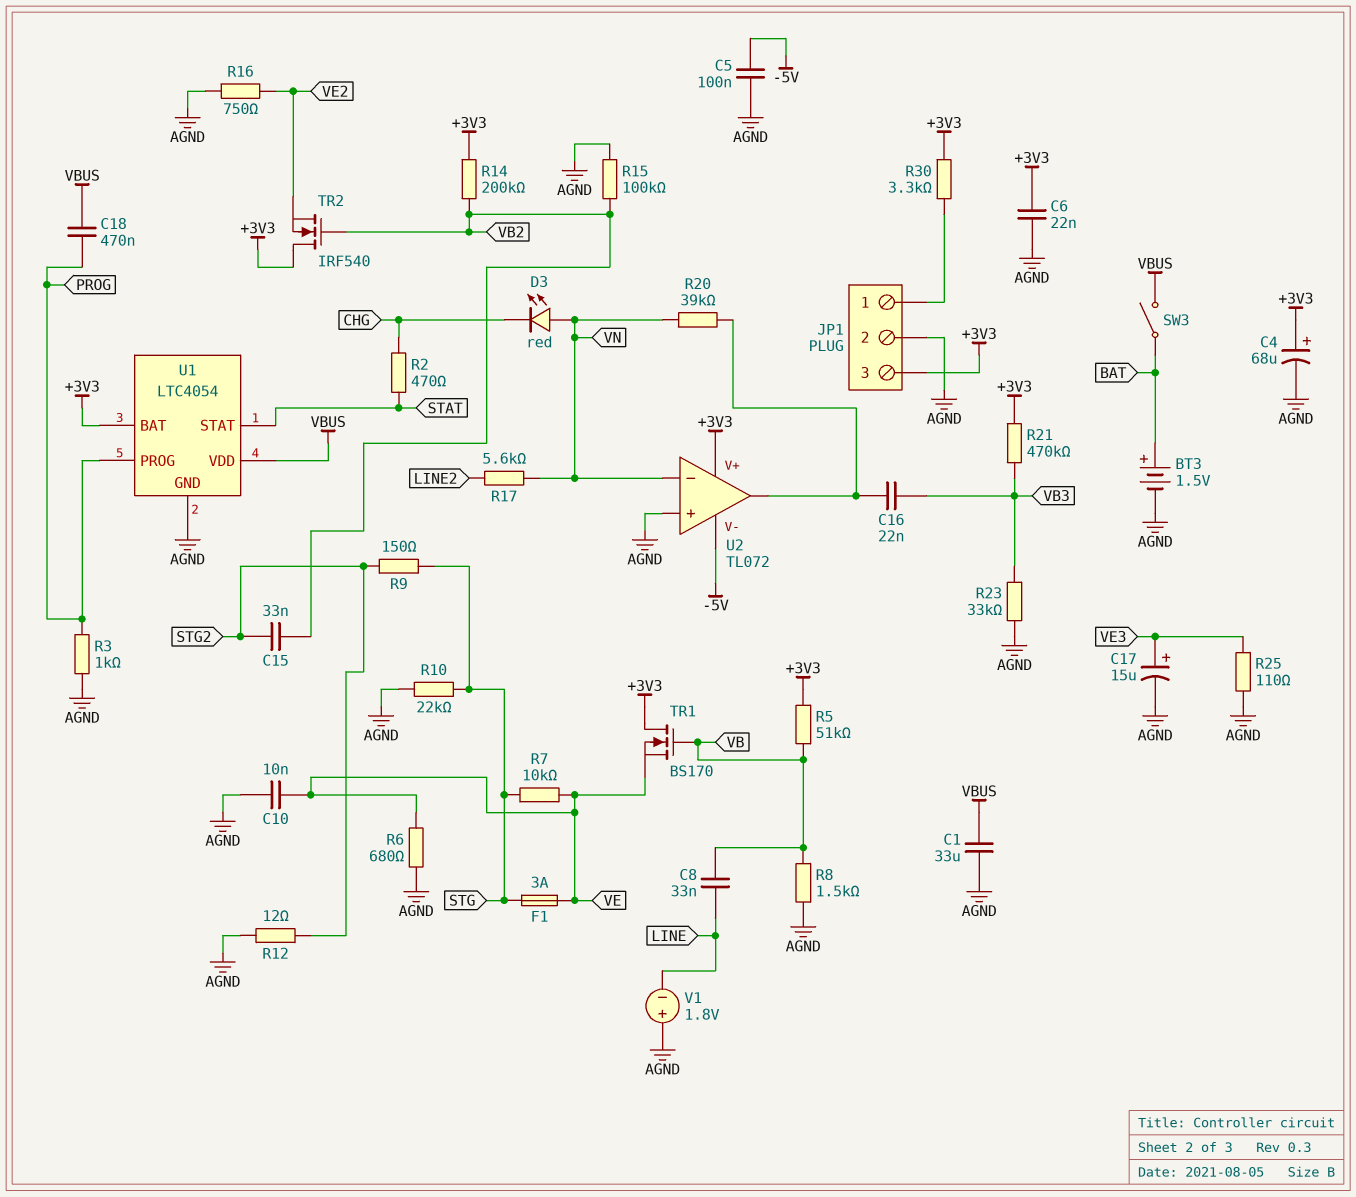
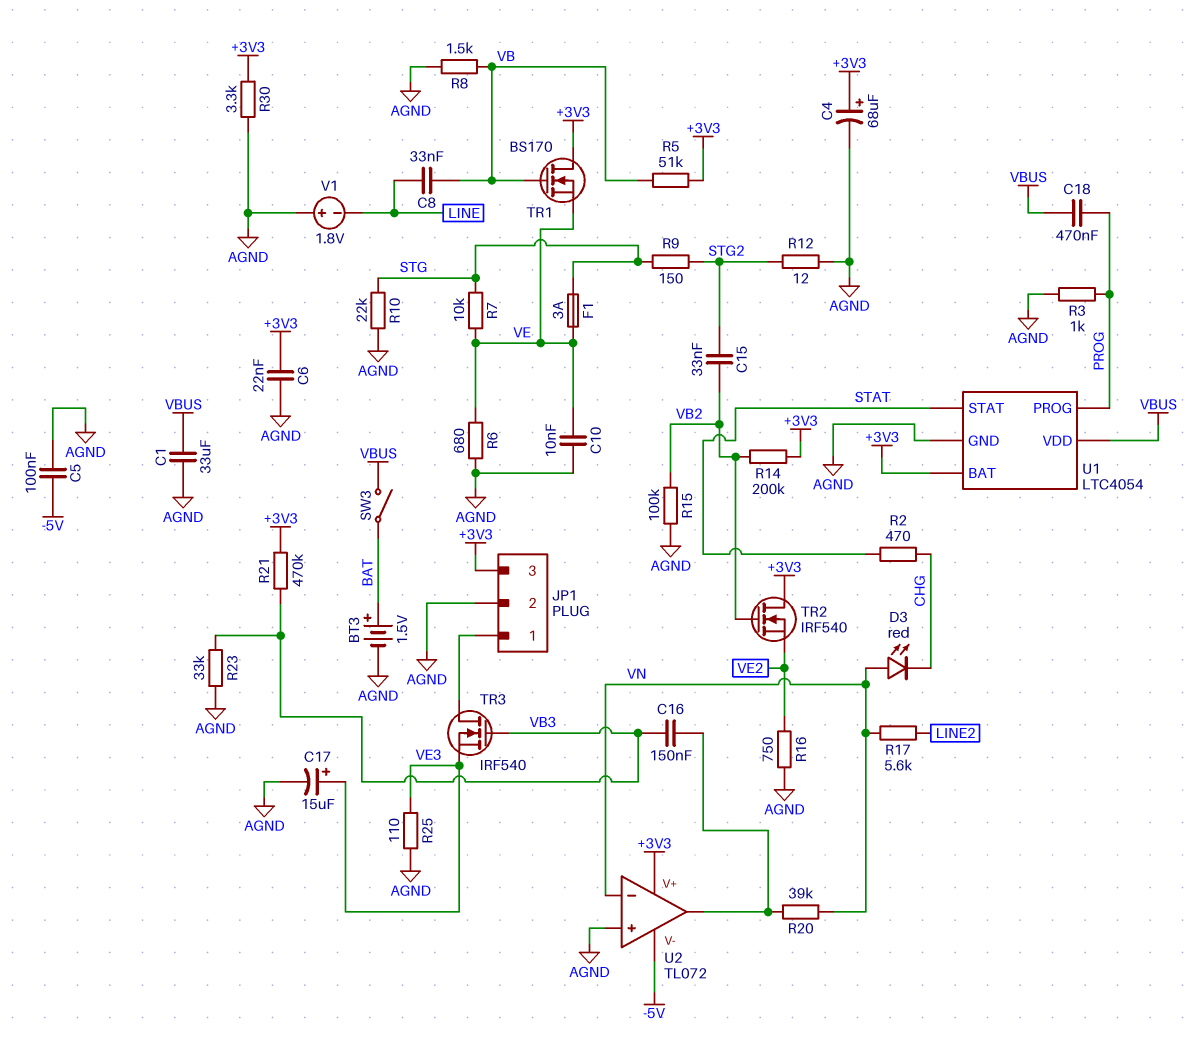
C16: 22nF (U2/out, VB3) -> 150nF (U2/out, VB3)
R30: 3.3k (+3V3, JP1/1) -> 3.3k (+3V3, AGND)
TR3: none -> NMOS IRF540 (G VB3, D JP1/1, S VE3)

